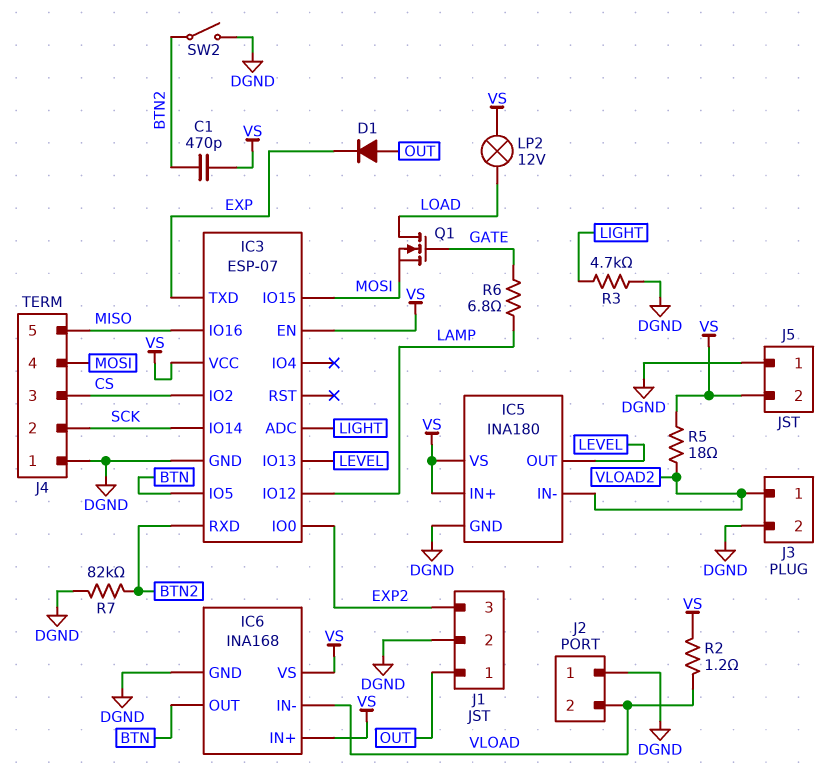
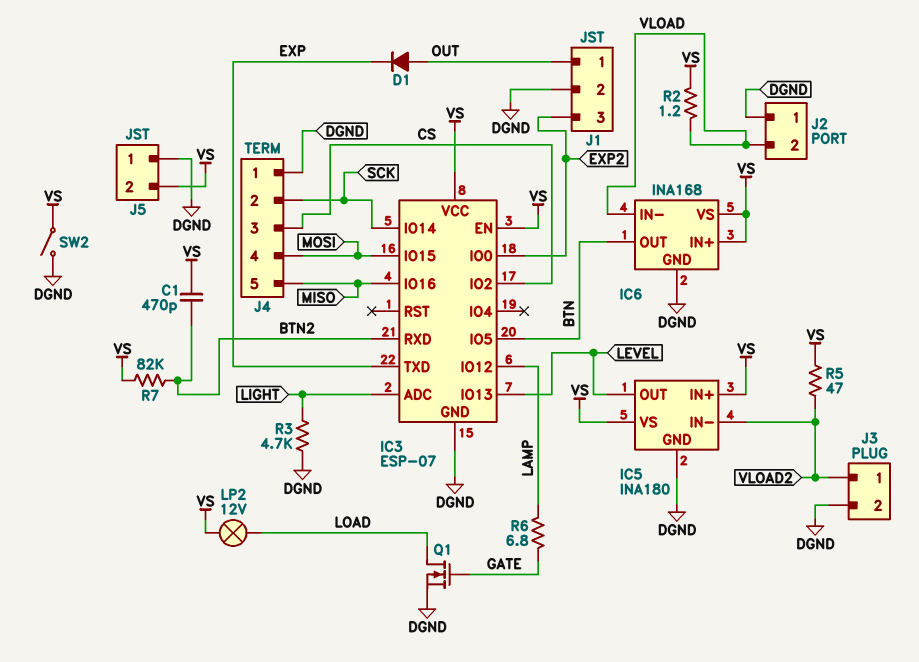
Q1: NMOS (G GATE, D LOAD, S MOSI) -> NMOS (G GATE, D LOAD, S DGND)
R5: 18 (VLOAD2, VS) -> 47 (VLOAD2, VS)
R7: 82k (BTN2, DGND) -> 82k (BTN2, VS)
SW2: switch (BTN2, DGND) -> switch (DGND, VS)

